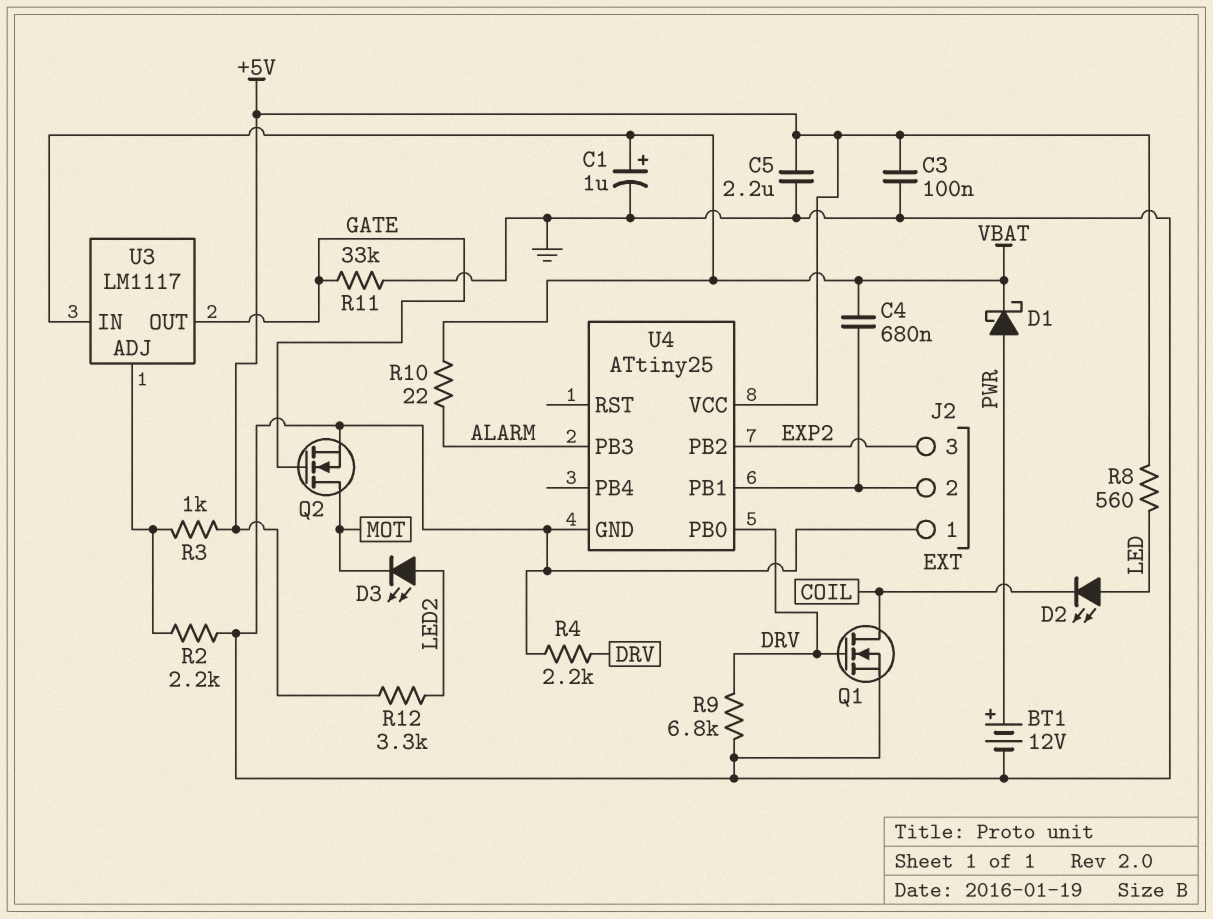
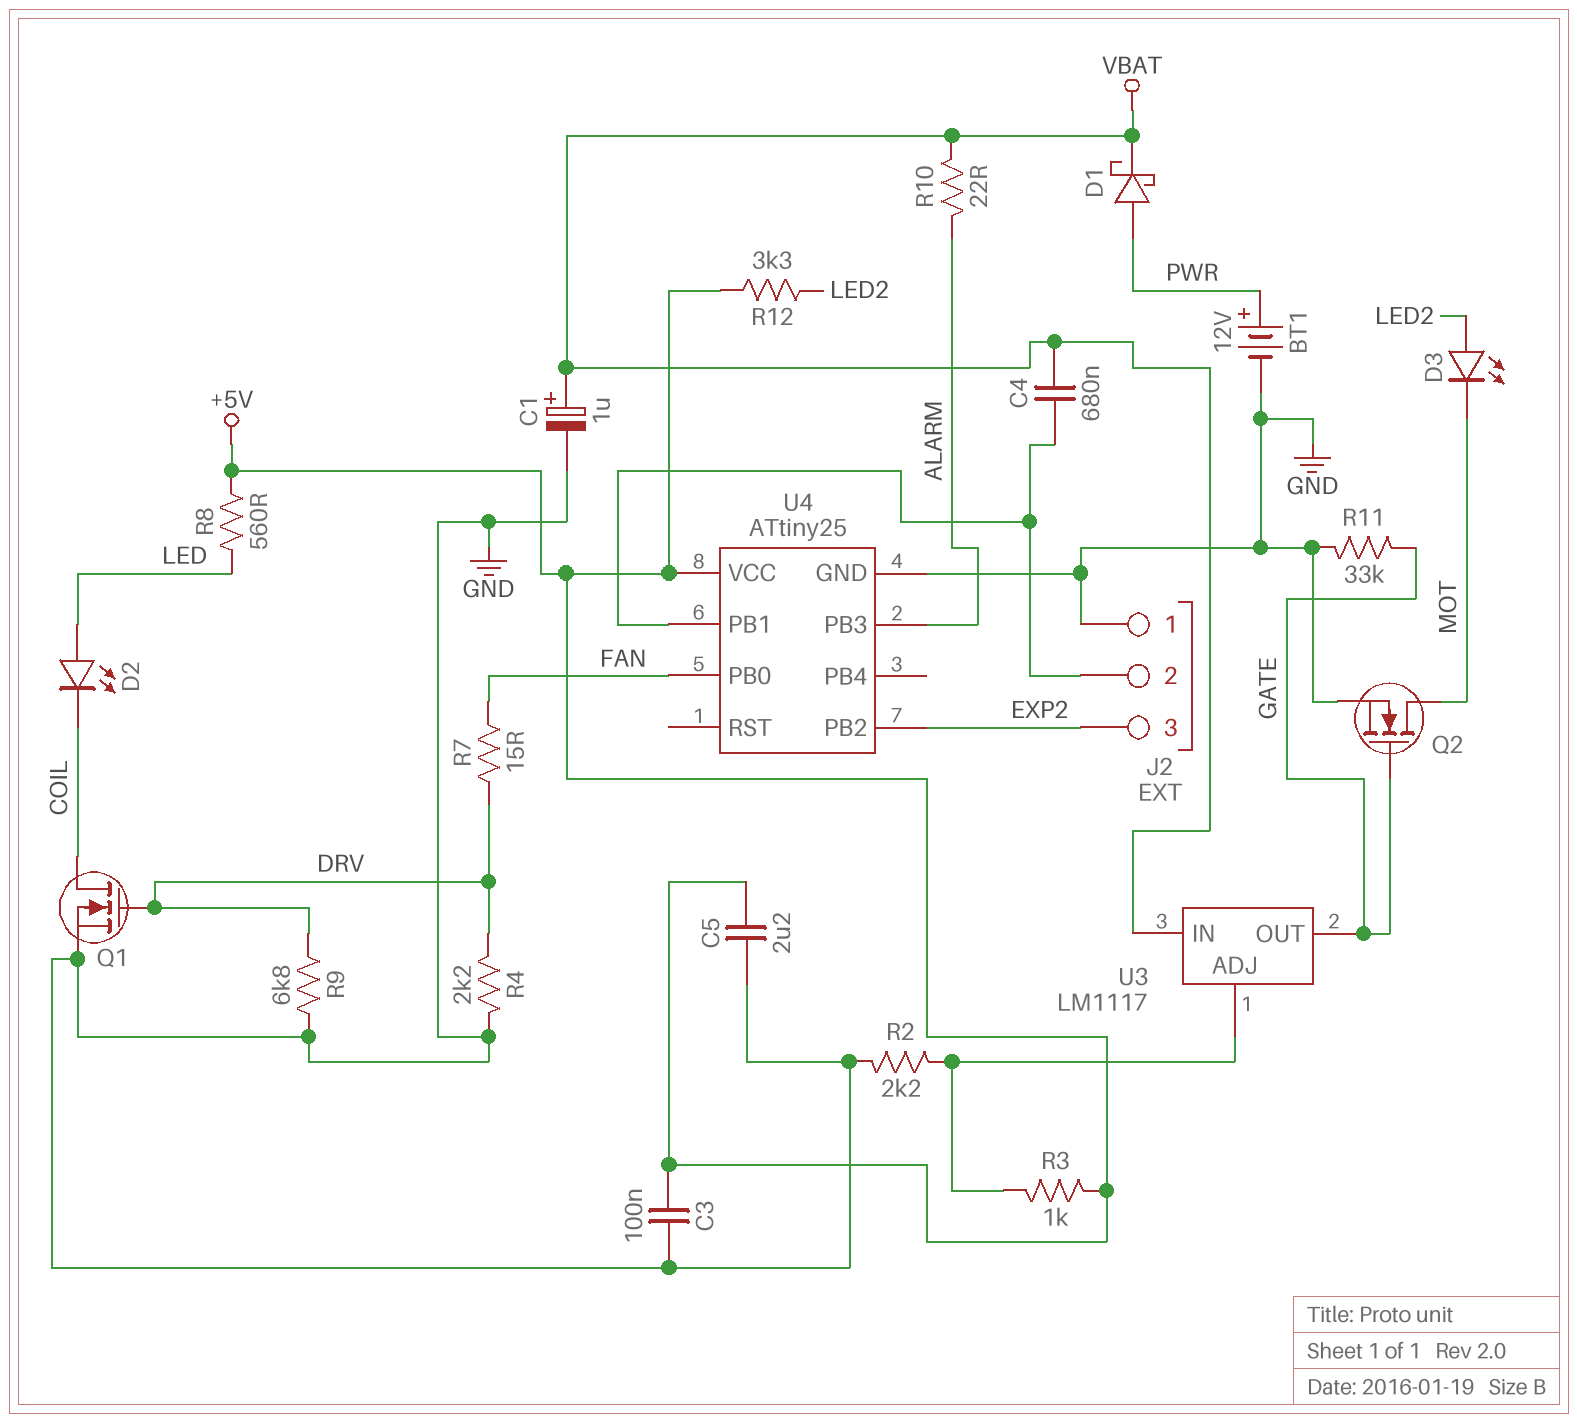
R7: none -> 15 (DRV, FAN)
U4 pin PB0: DRV -> FAN

